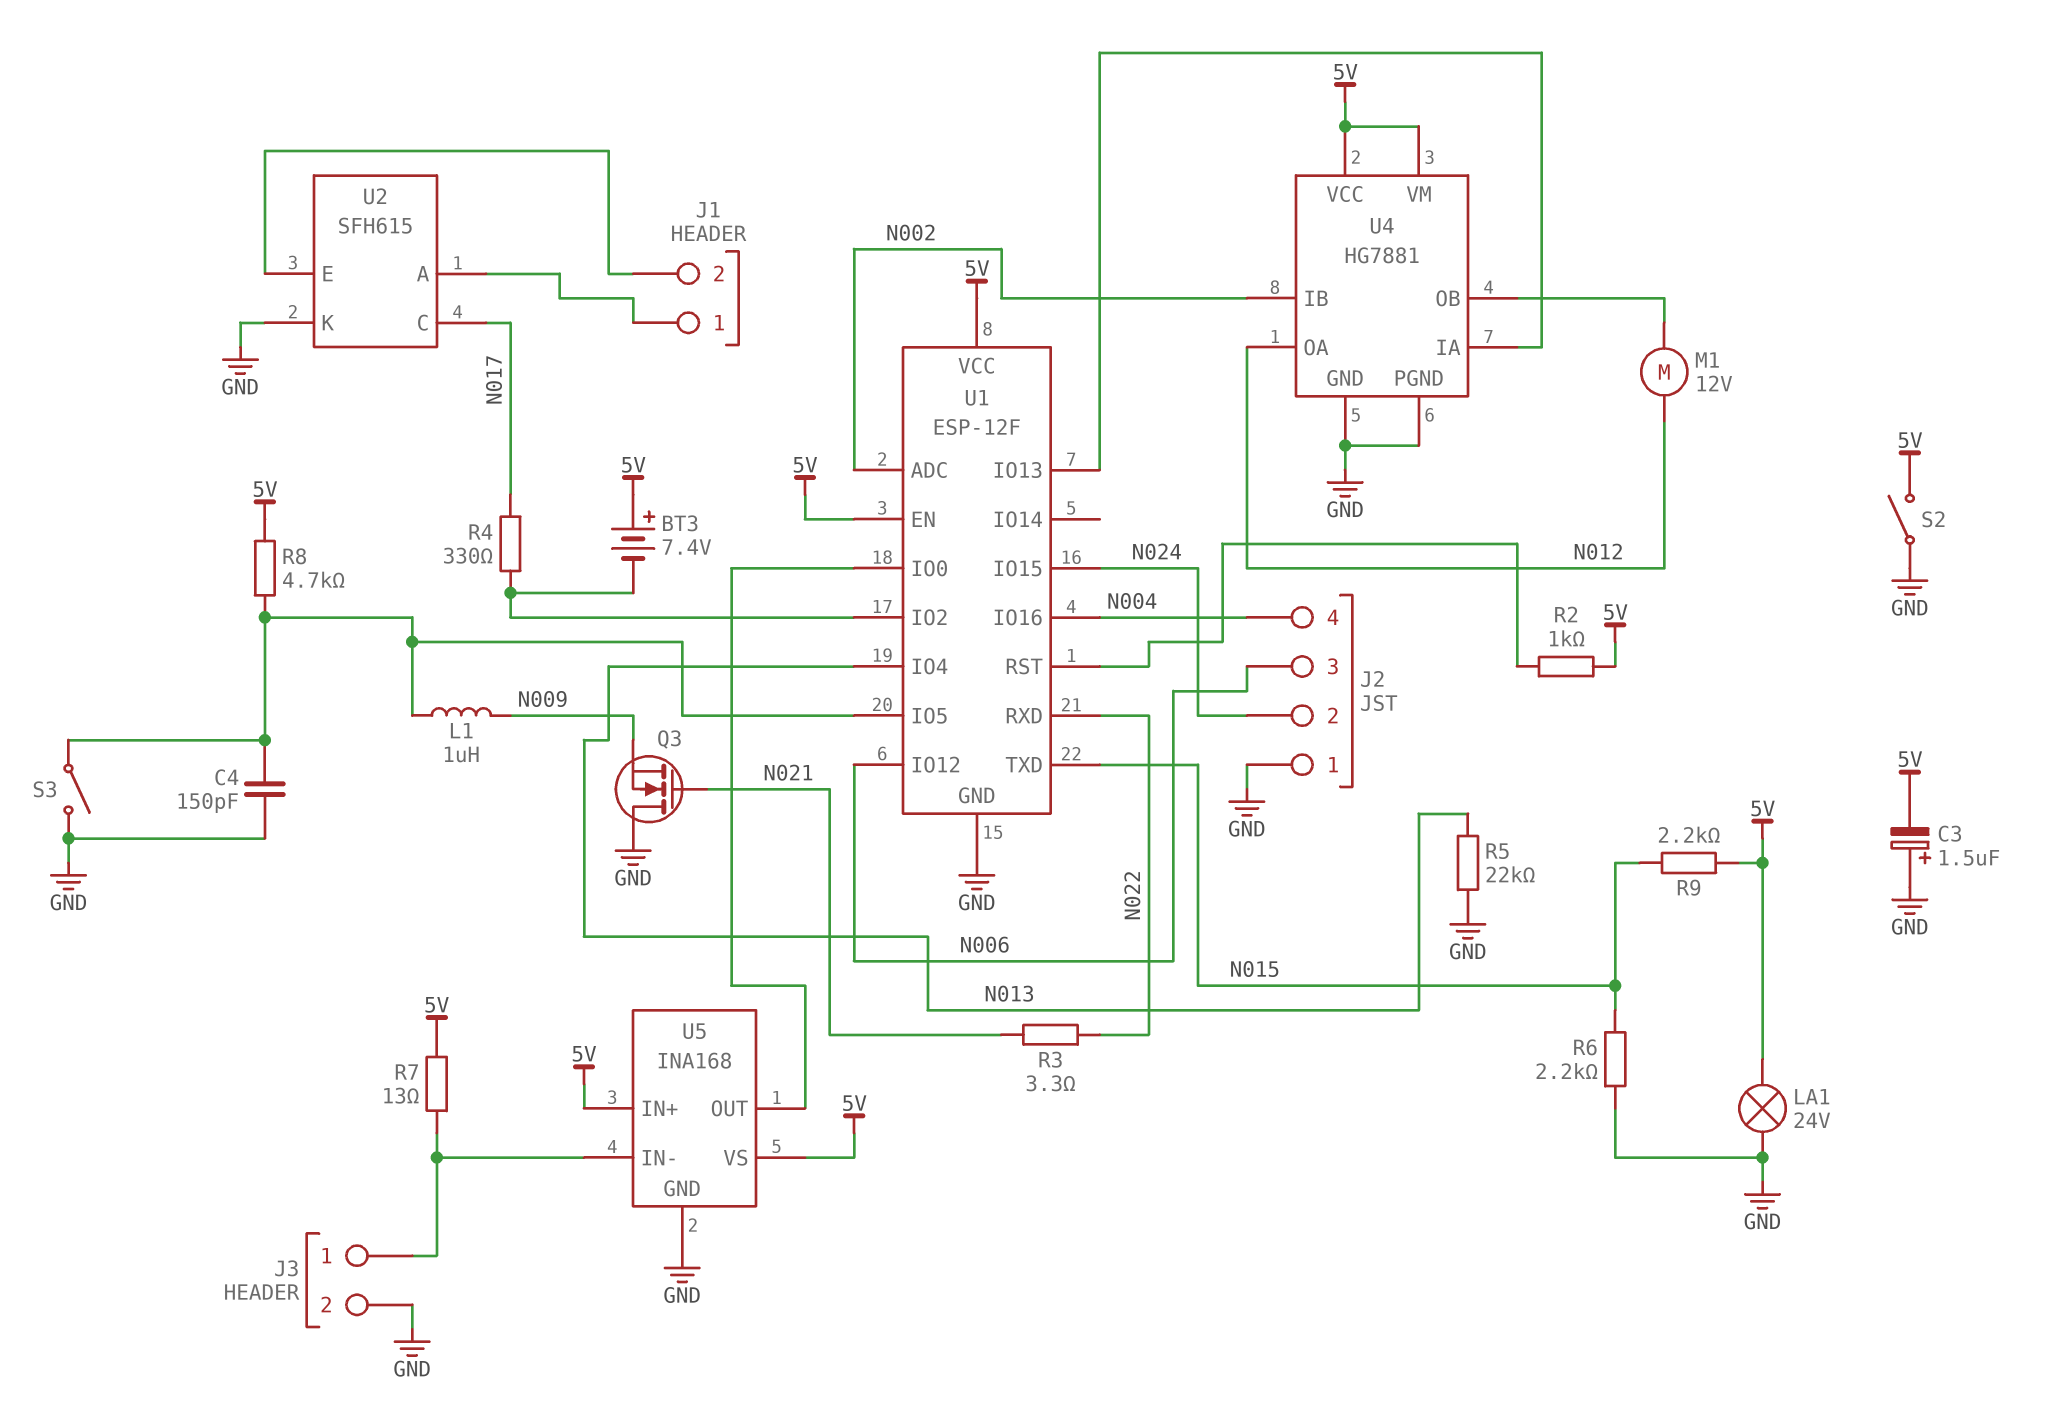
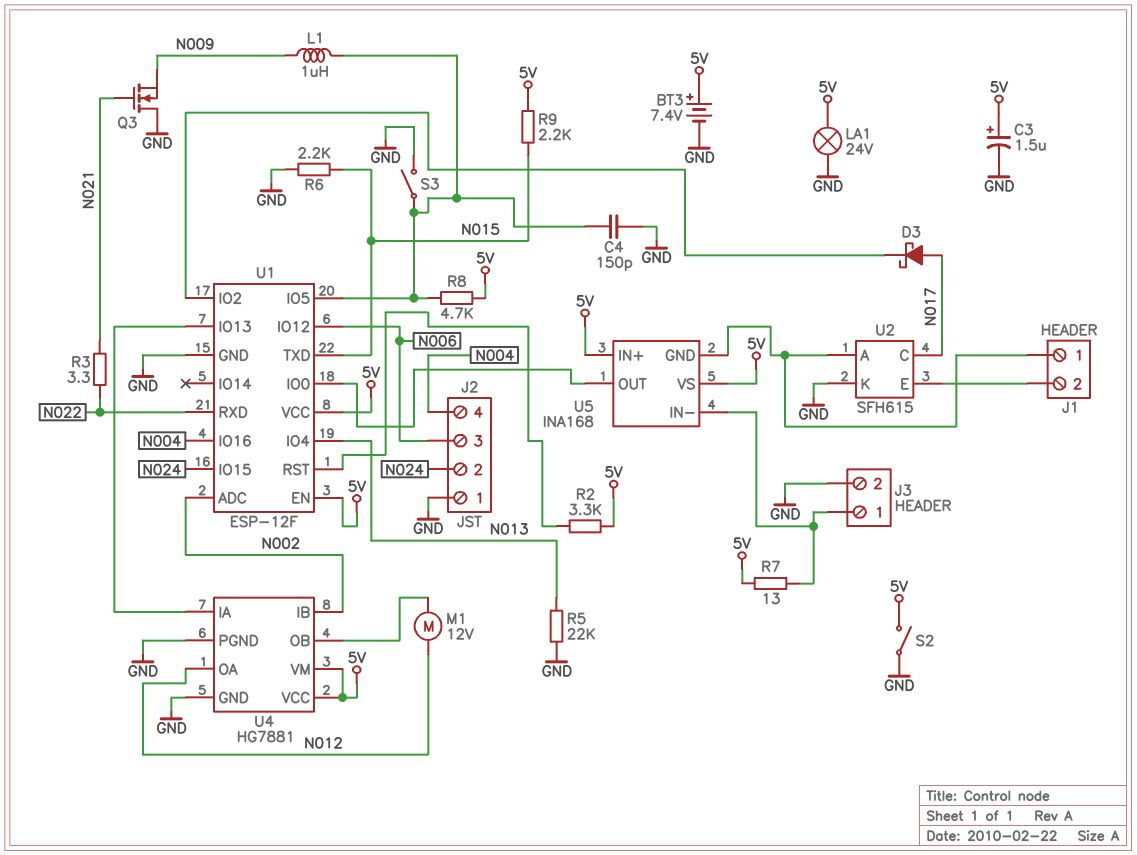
BT3: 7.4V (plus 5V, minus U1/IO2) -> 7.4V (plus 5V, minus GND)
C3: 1.5uF (plus GND, minus 5V) -> 1.5uF (plus 5V, minus GND)
D3: none -> schottky (A N017, K U1/IO2)
R2: 1k (5V, U1/RST) -> 3.3k (5V, U1/RST)
R4: 330 (N017, U1/IO2) -> none
U5 pin GND: GND -> J1/1

